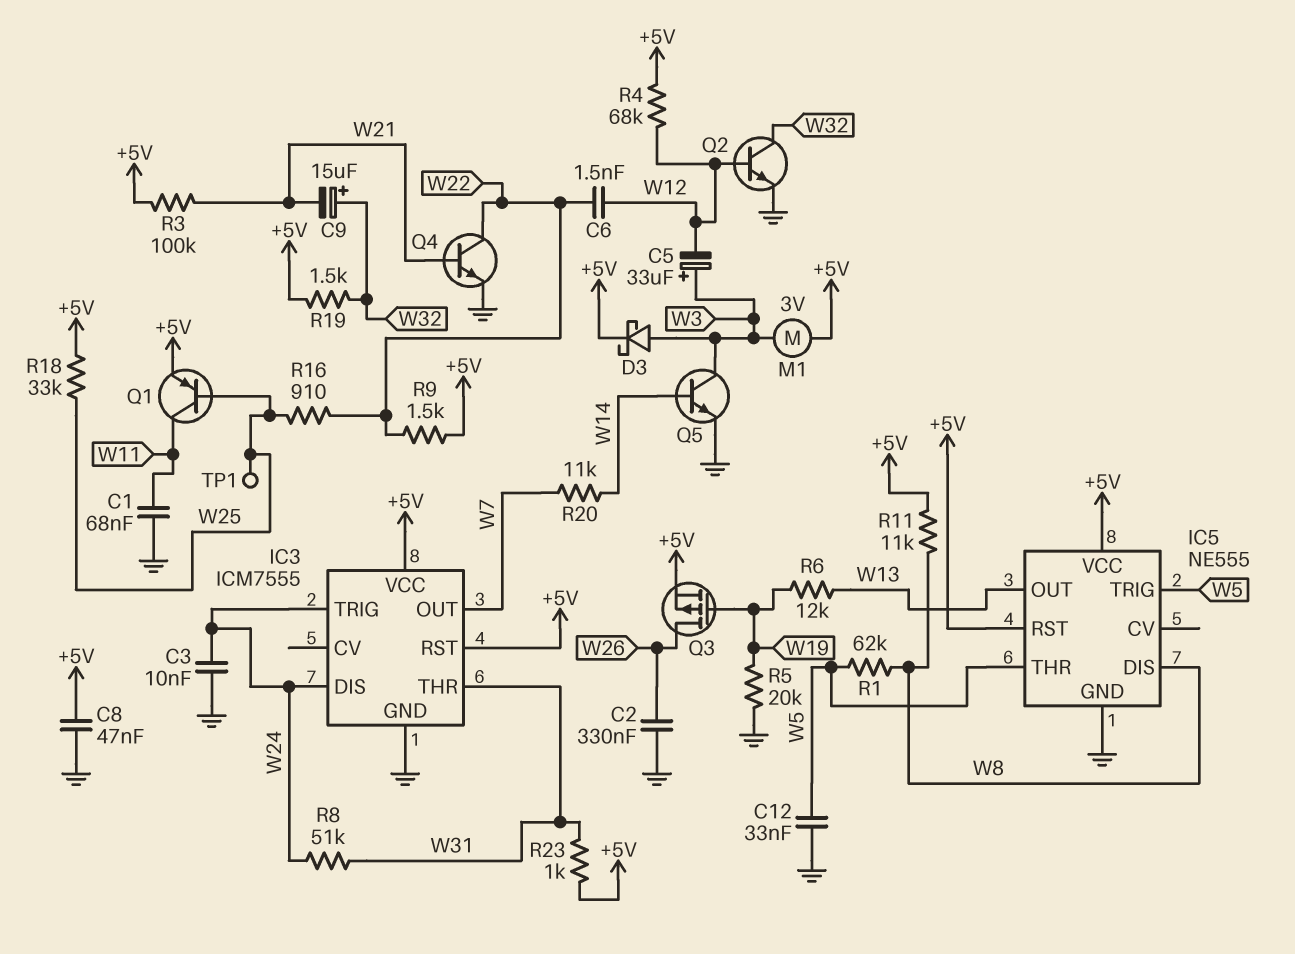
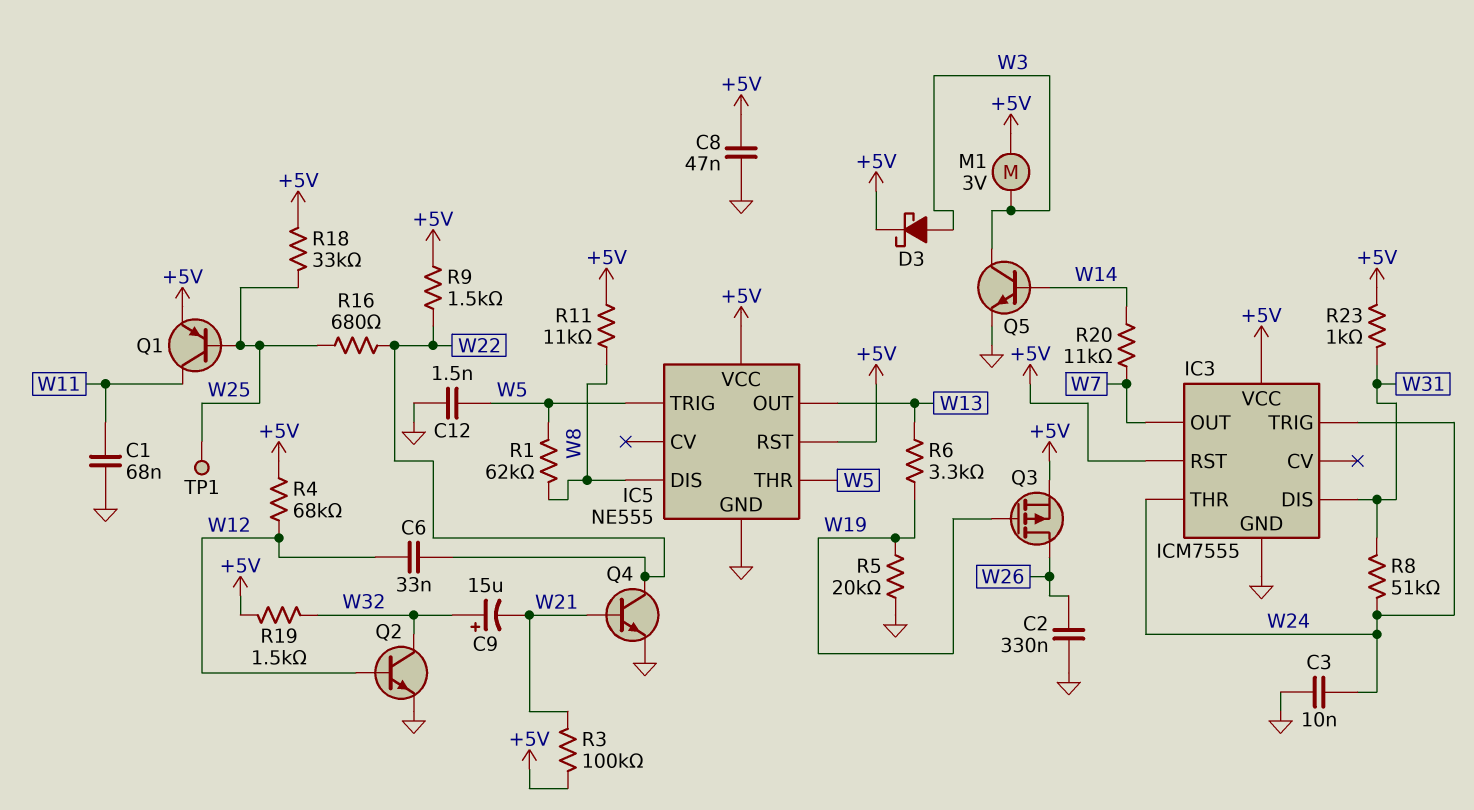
C5: 33uF (plus W3, minus W12) -> none
C6: 1.5nF (W12, W22) -> 33nF (W12, W22)
C12: 33nF (GND, W5) -> 1.5nF (GND, W5)
IC3 pin DIS: W24 -> W31
IC3 pin THR: W31 -> W24
R6: 12k (W13, W19) -> 3.3k (W13, W19)
R16: 910 (W22, W25) -> 680 (W22, W25)

